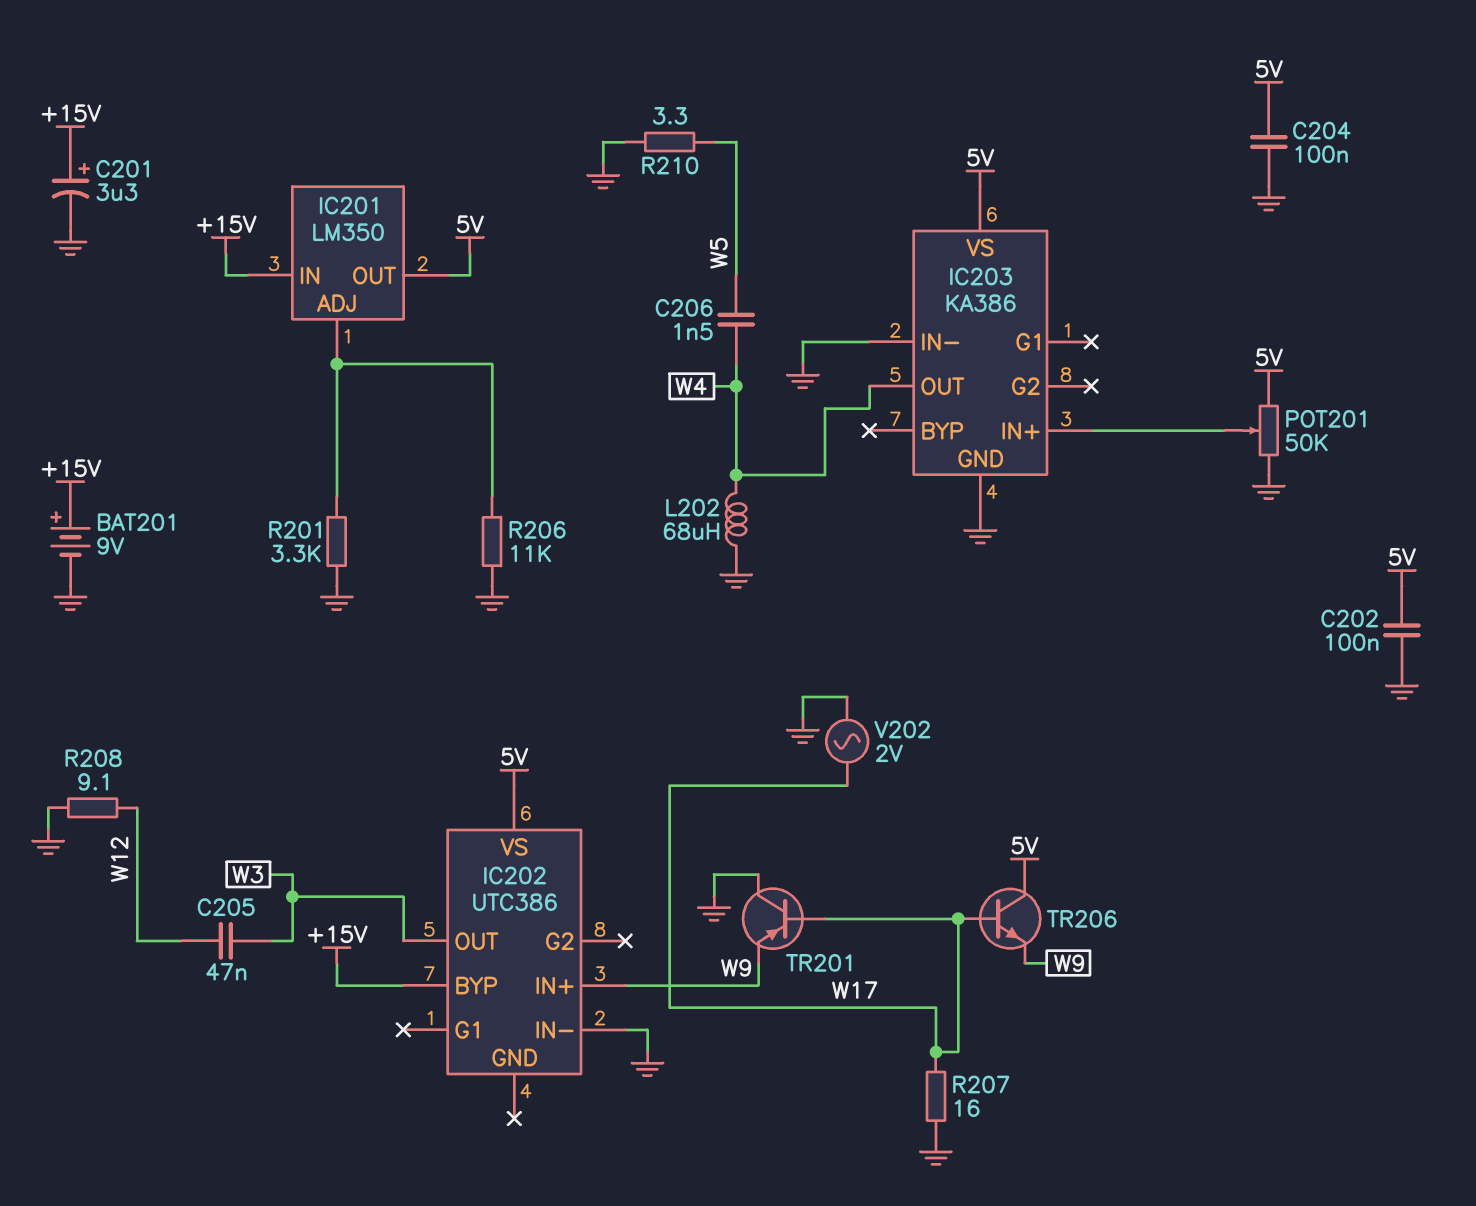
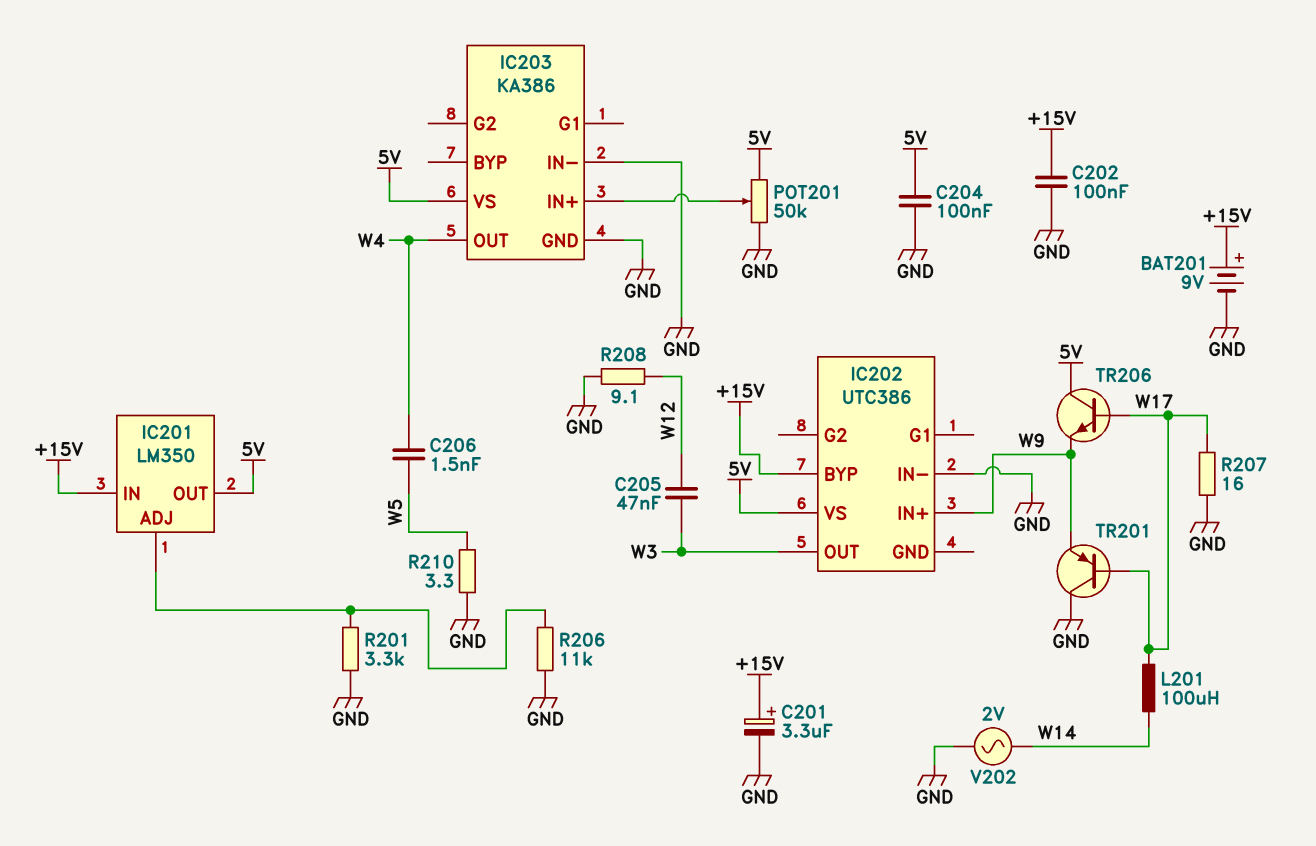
C202: 100nF (5V, GND) -> 100nF (+15V, GND)
L201: none -> 100uH (W14, W17)
L202: 68uH (GND, W4) -> none
V202: AC 2V (GND, W17) -> AC 2V (GND, W14)

